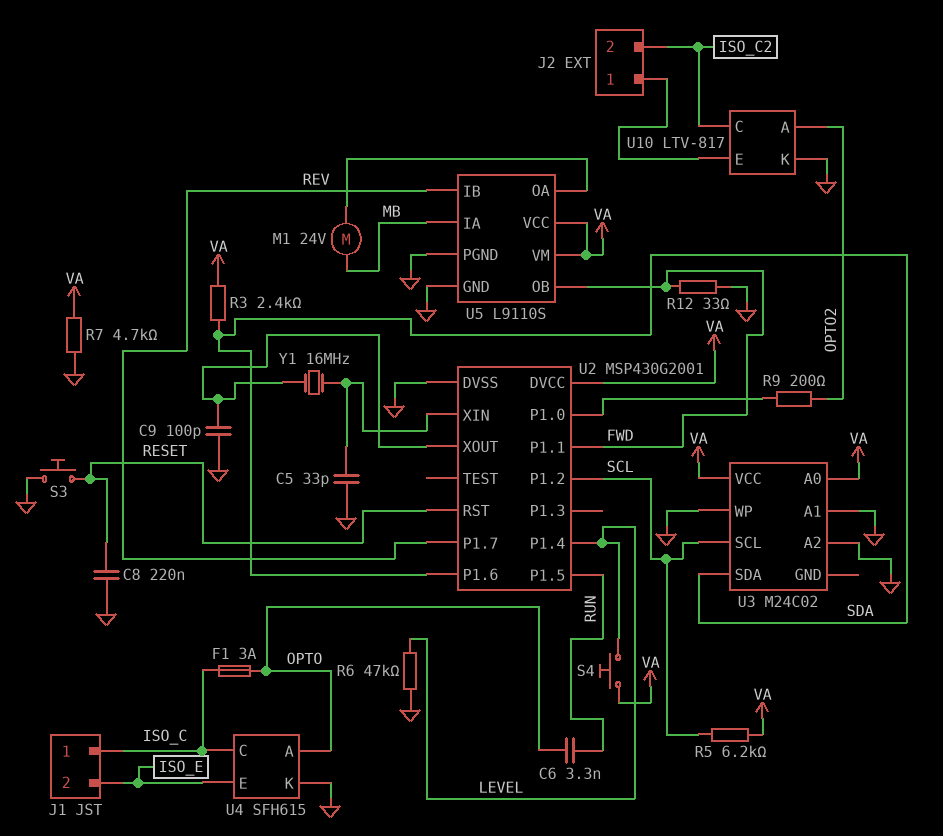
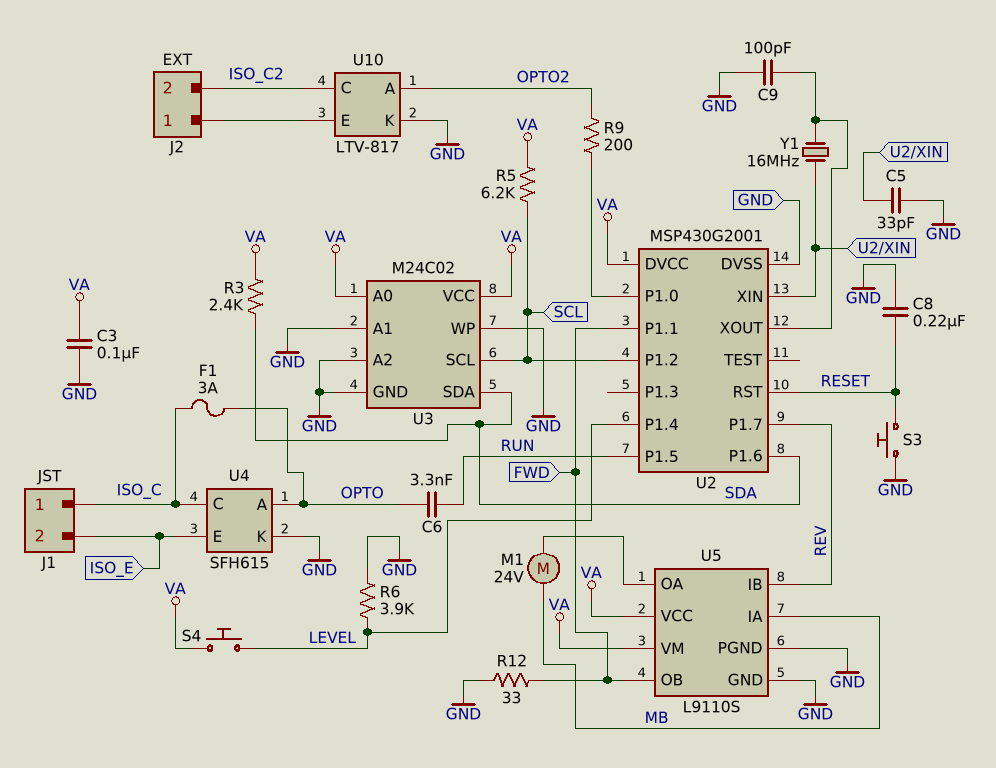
C3: none -> 100nF (GND, VA)
R6: 47k (GND, LEVEL) -> 3.9k (GND, LEVEL)
R7: 4.7k (GND, VA) -> none
U3 pin GND: none -> GND

